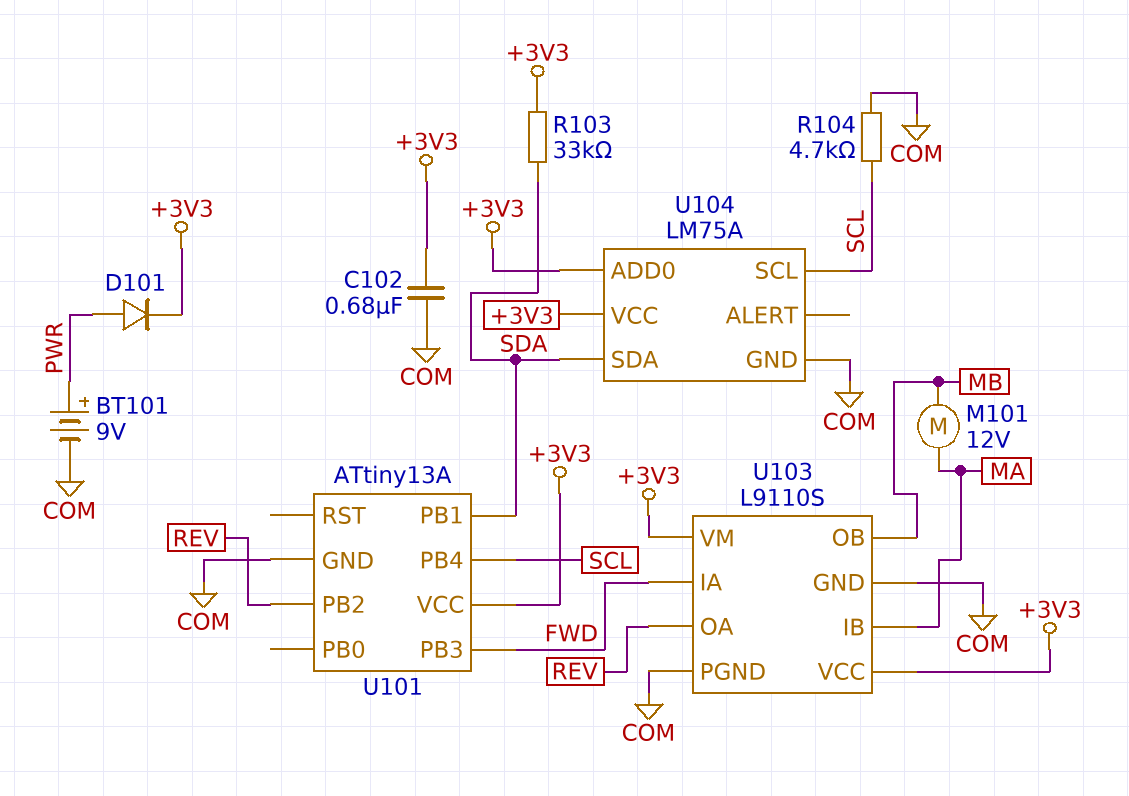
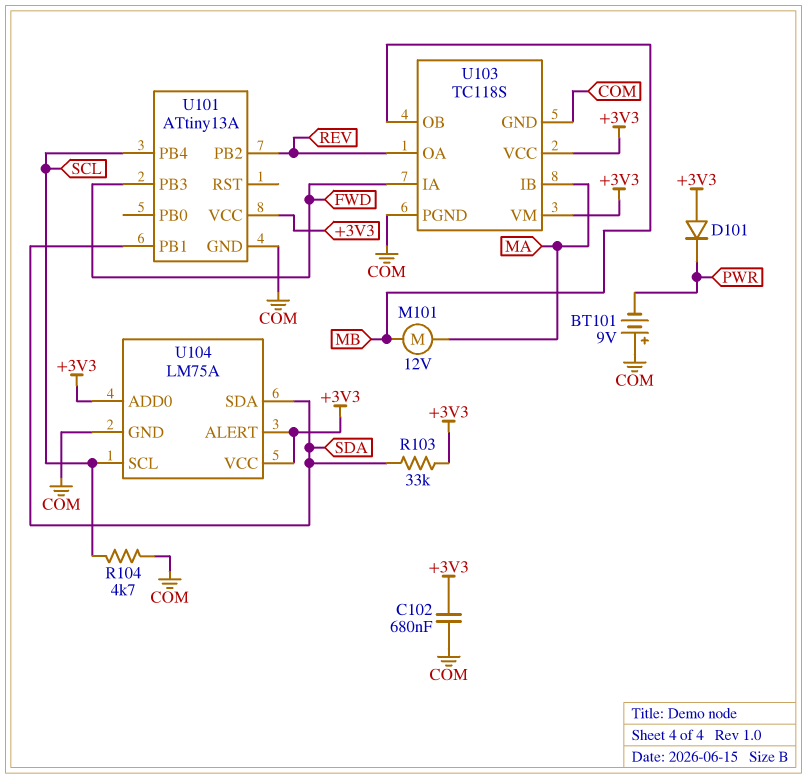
BT101: 9V (plus PWR, minus COM) -> 9V (plus COM, minus PWR)
D101: diode (A PWR, K +3V3) -> diode (A +3V3, K PWR)
U103: L9110S -> TC118S
U104 pin ALERT: none -> +3V3

